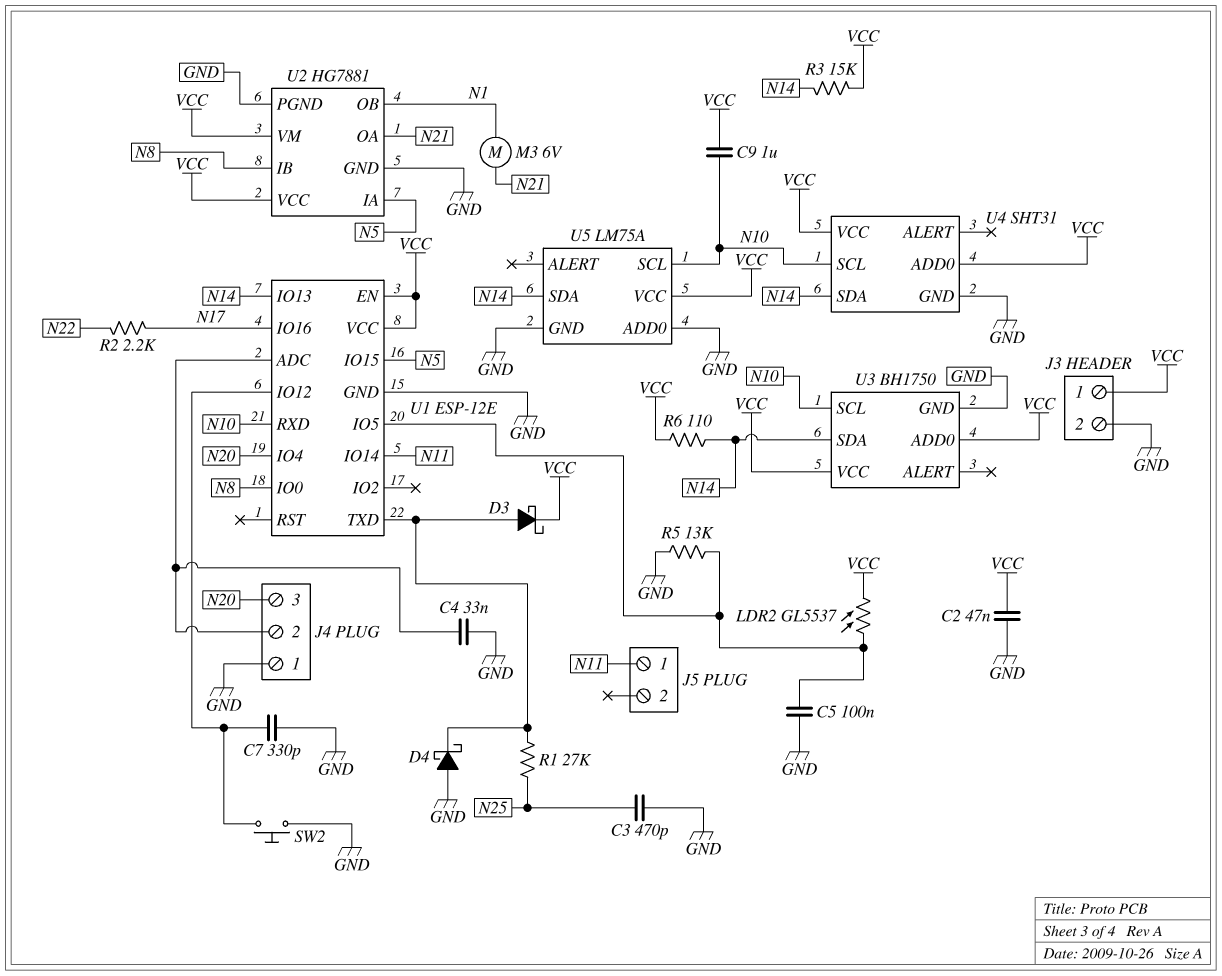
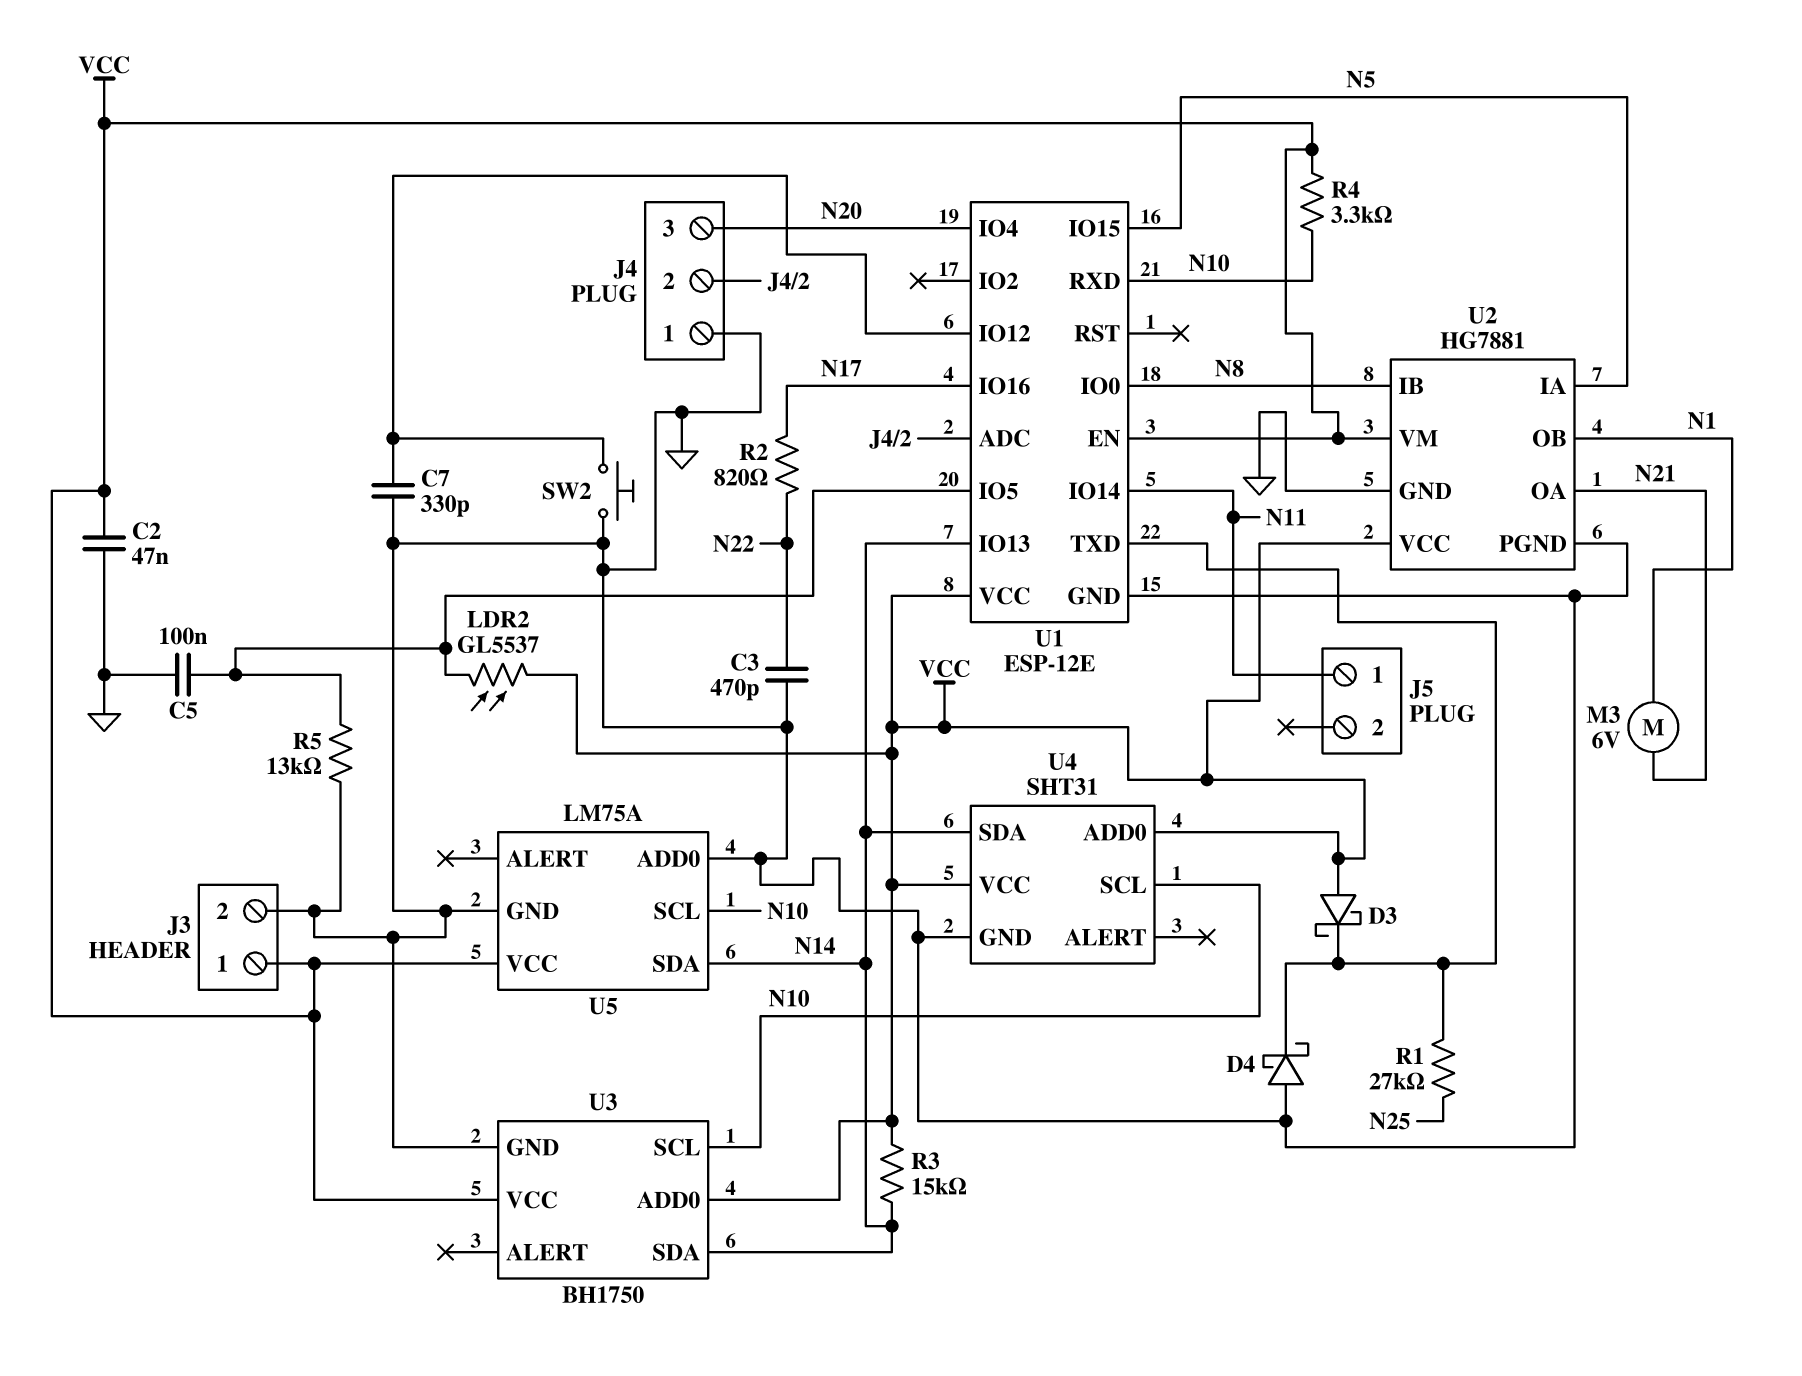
C3: 470pF (GND, N25) -> 470pF (GND, N22)
C4: 33nF (GND, J4/2) -> none
C9: 1uF (N10, VCC) -> none
D3: schottky (A U1/TXD, K VCC) -> schottky (A VCC, K U1/TXD)
R2: 2.2k (N17, N22) -> 820 (N17, N22)
R4: none -> 3.3k (N10, VCC)
R6: 110 (N14, VCC) -> none

